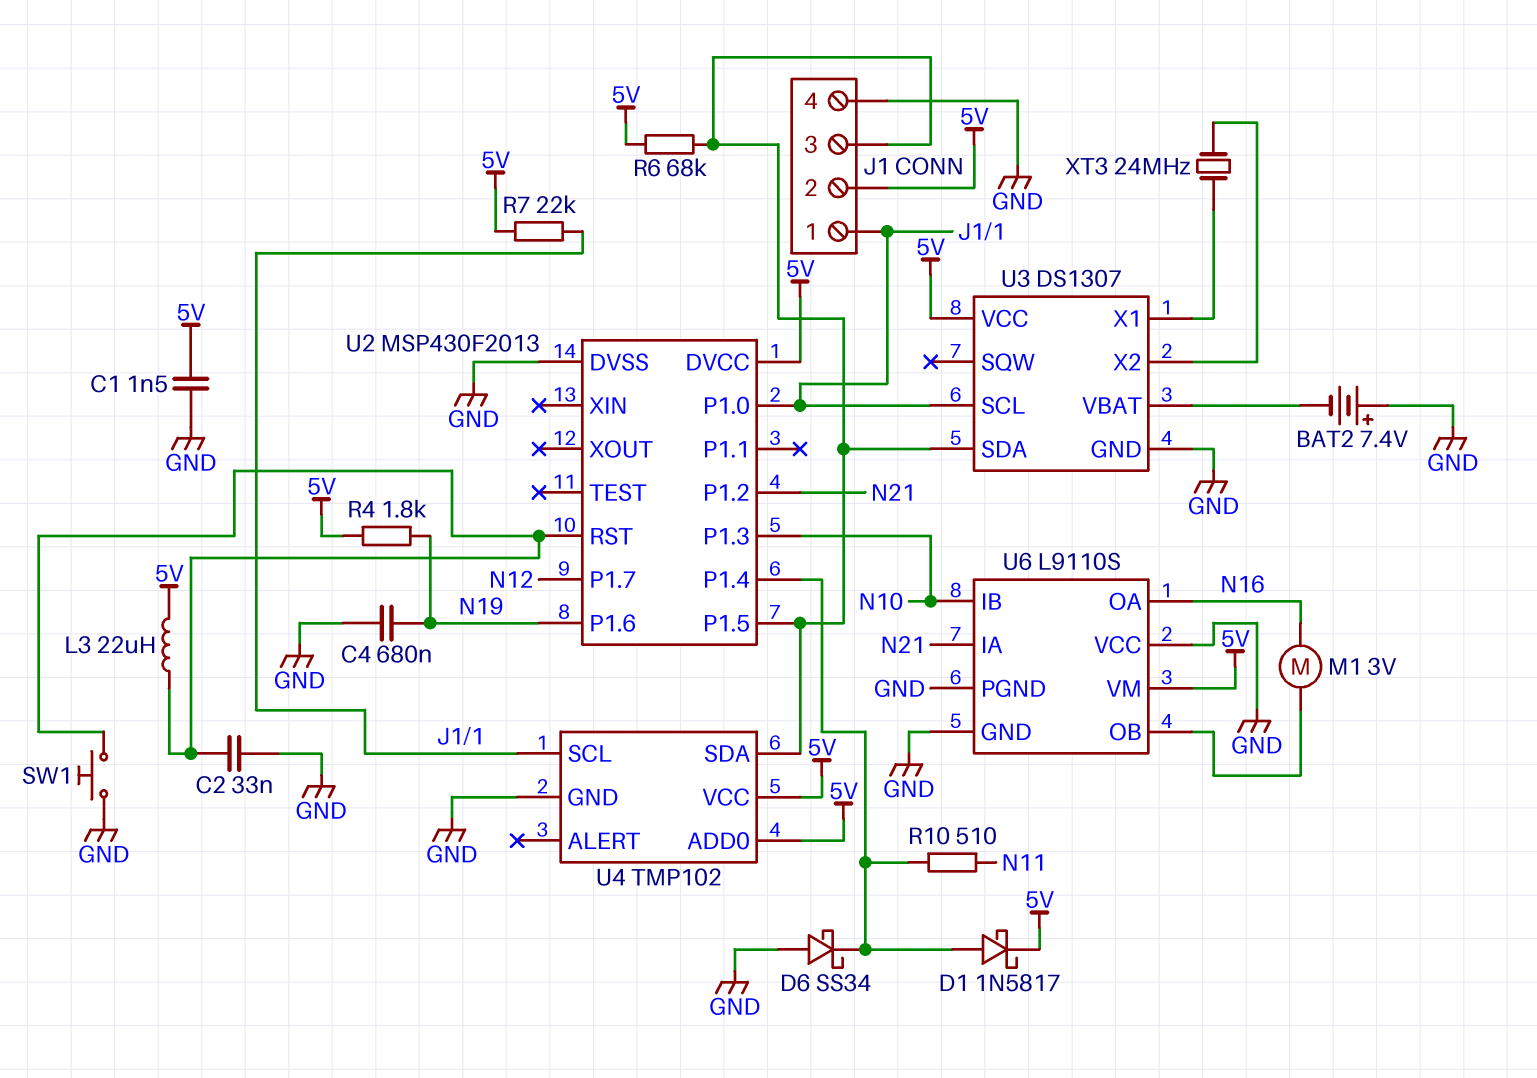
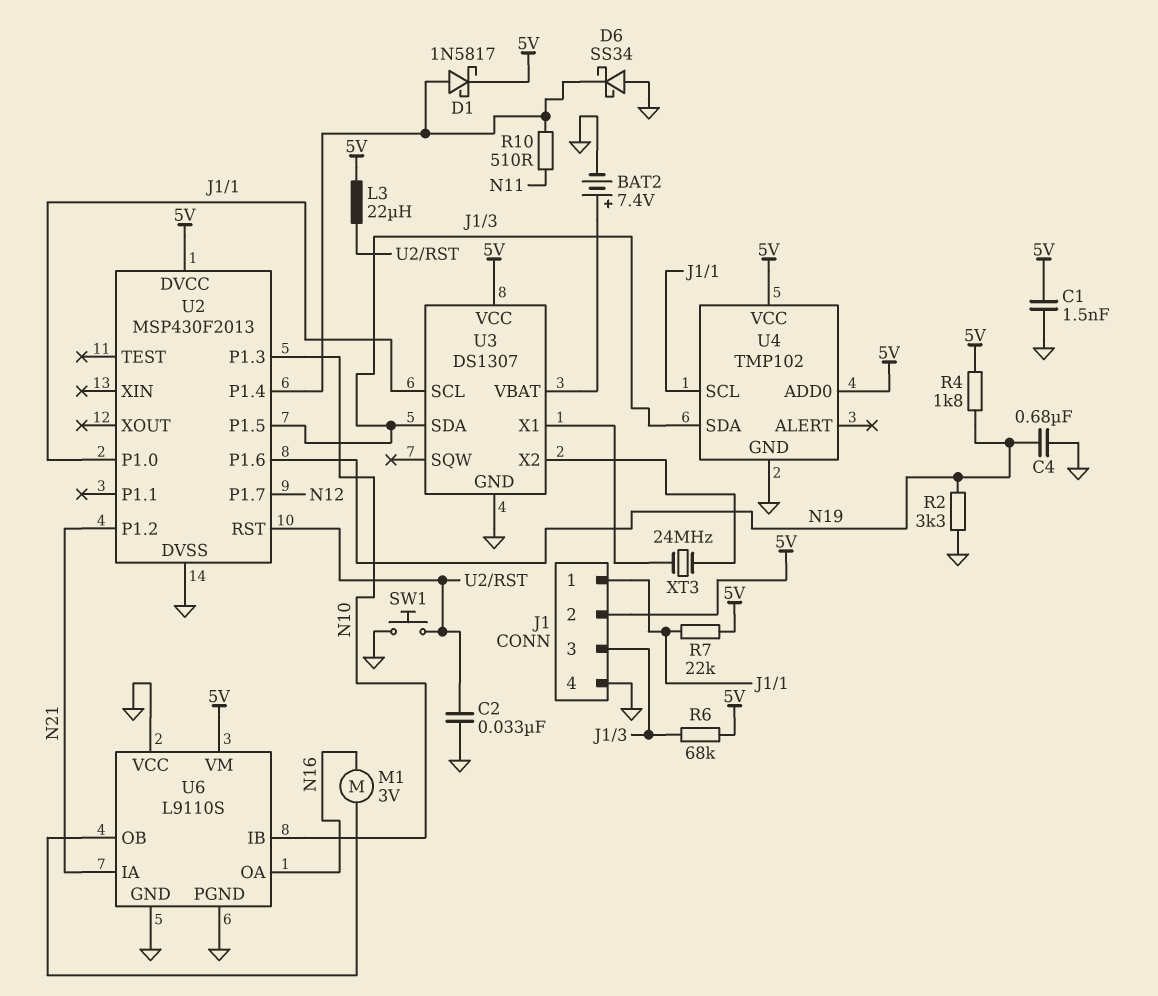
BAT2: 7.4V (plus GND, minus U3/VBAT) -> 7.4V (plus U3/VBAT, minus GND)
R2: none -> 3.3k (GND, N19)

